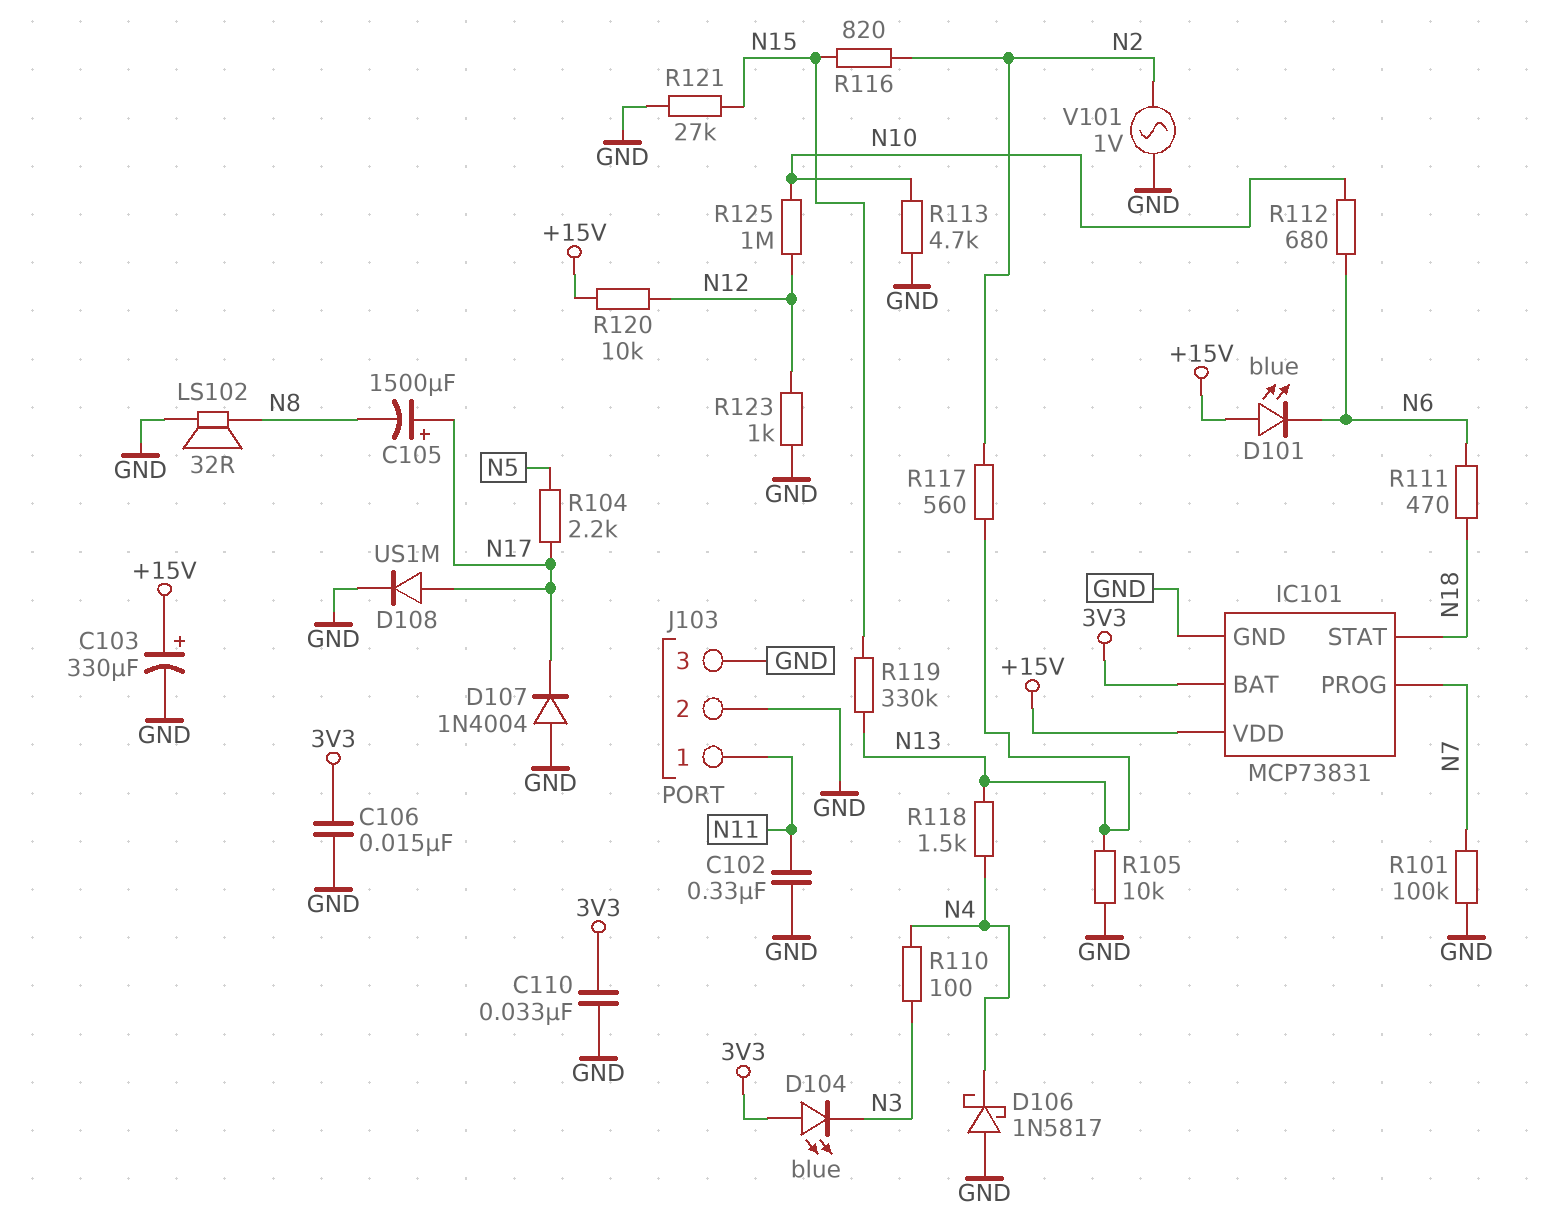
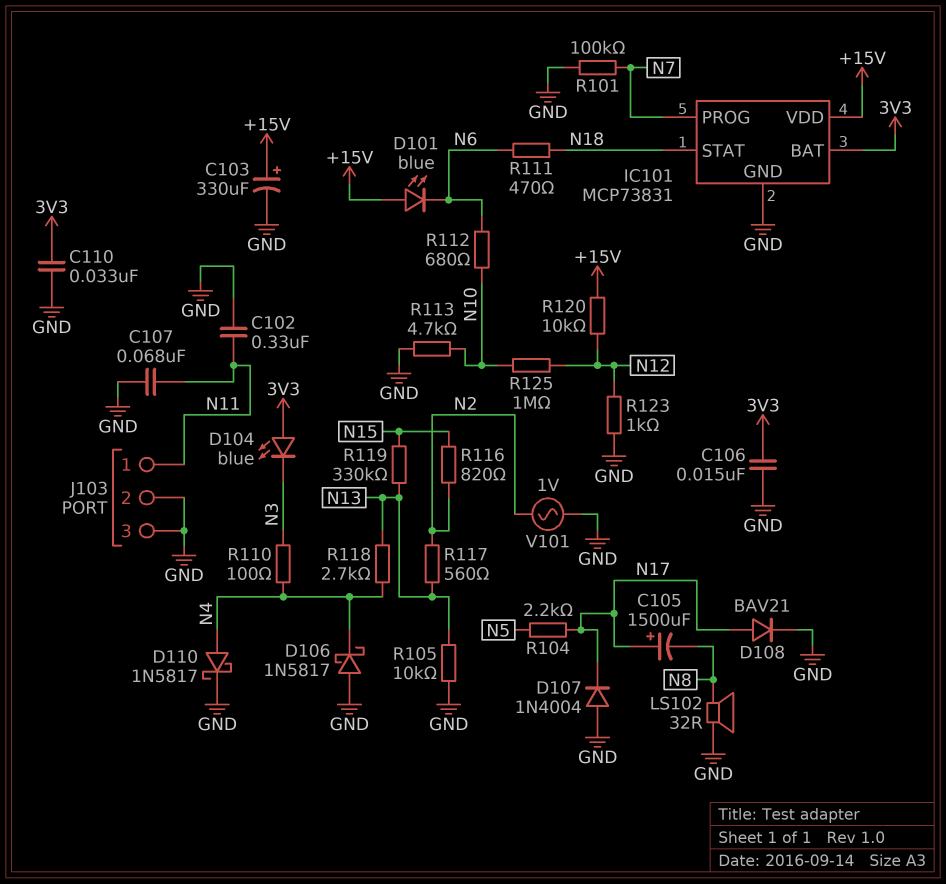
C107: none -> 68nF (GND, N11)
D108: diode US1M (A N17, K GND) -> diode BAV21 (A N17, K GND)
D110: none -> schottky 1N5817 (A N4, K GND)
R118: 1.5k (N4, N13) -> 2.7k (N4, N13)
R121: 27k (GND, N15) -> none

